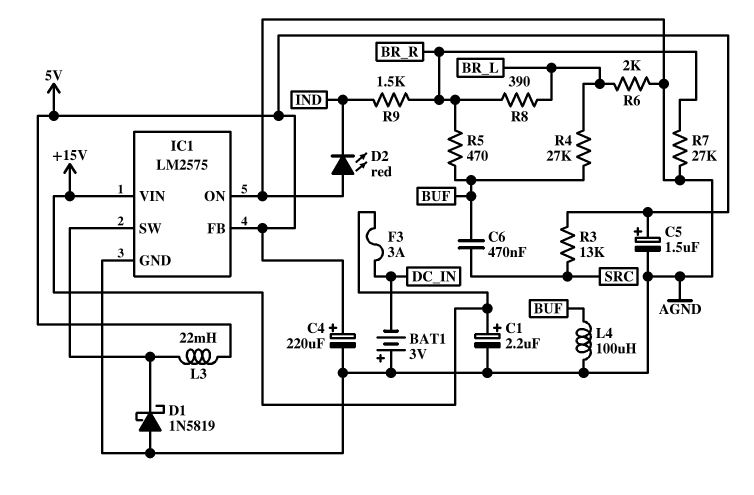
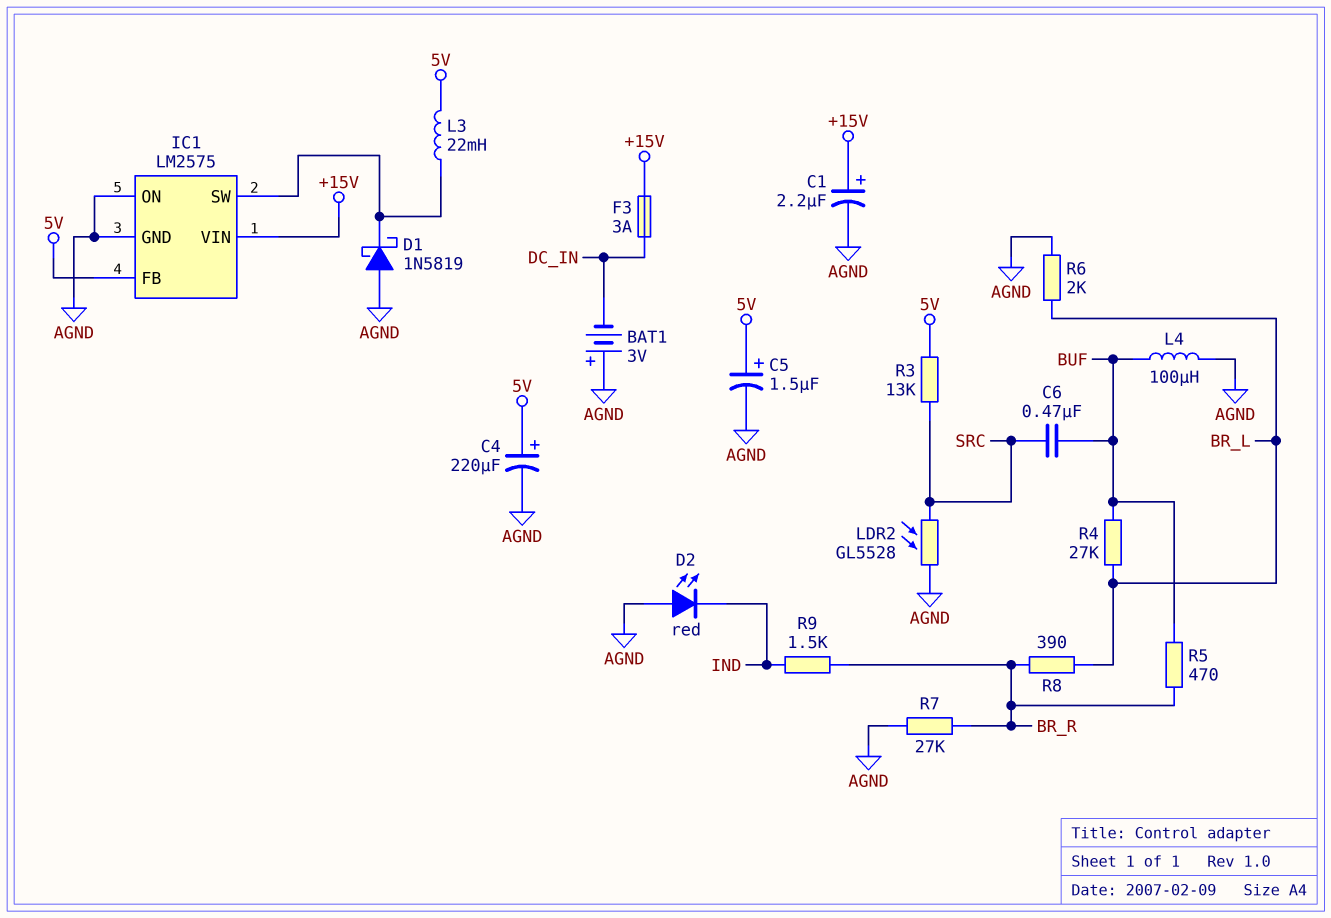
LDR2: none -> GL5528 (AGND, SRC)

